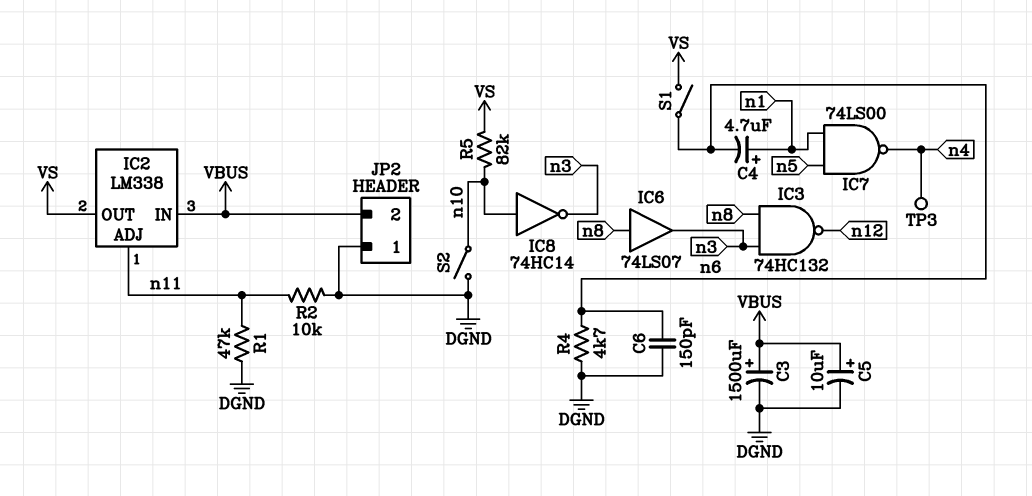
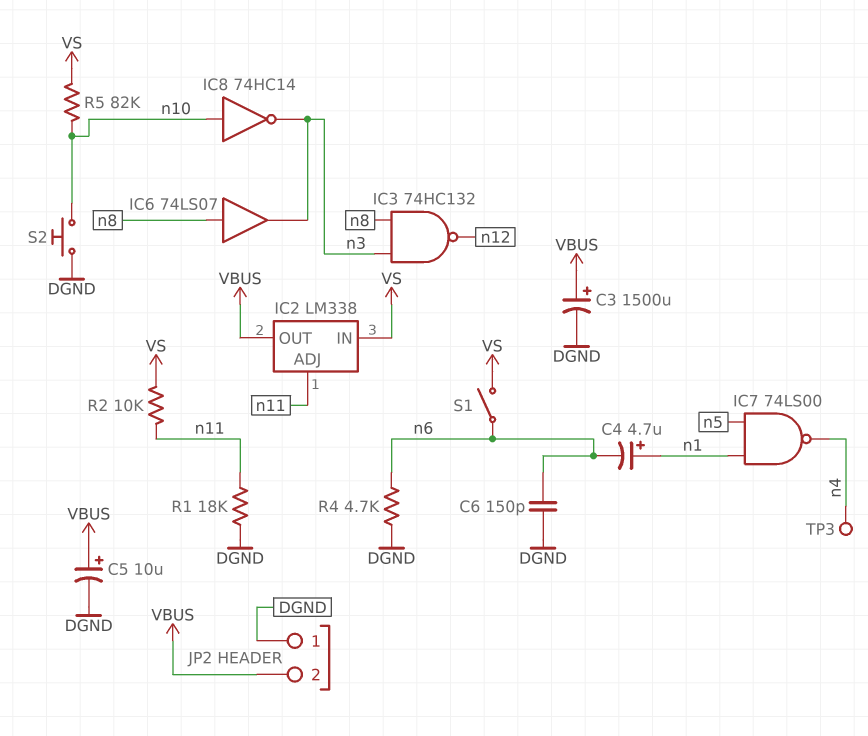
IC2 pin IN: VBUS -> VS
IC2 pin OUT: VS -> VBUS
R1: 47k (DGND, n11) -> 18k (DGND, n11)
R2: 10k (DGND, n11) -> 10k (VS, n11)
S2: switch (DGND, n10) -> button (DGND, n10)

